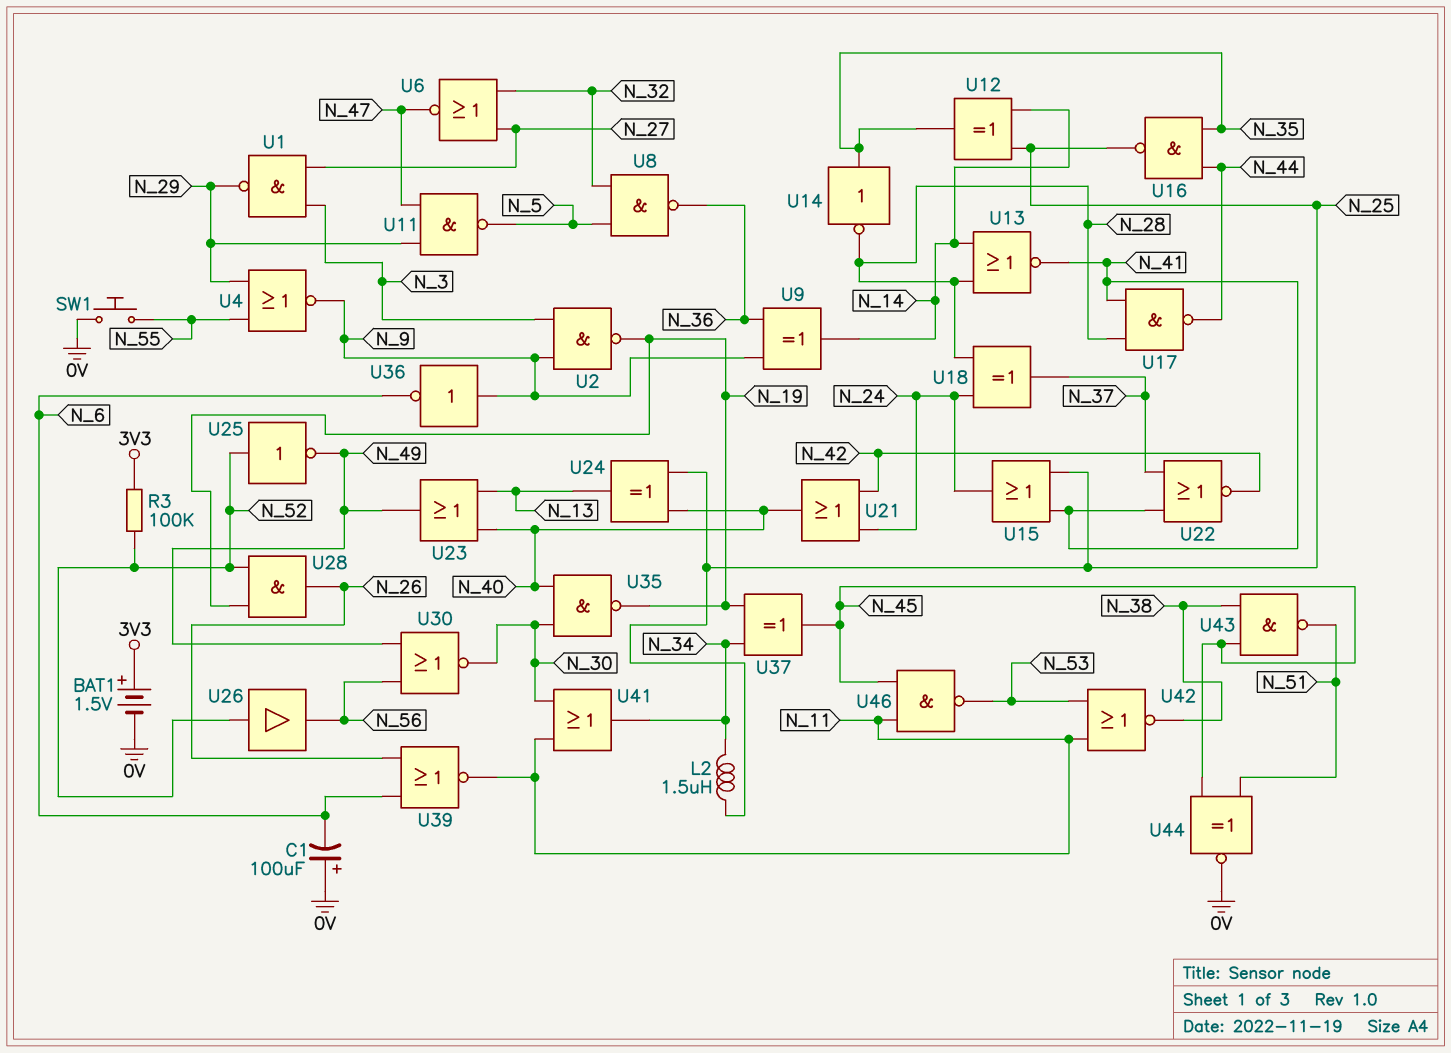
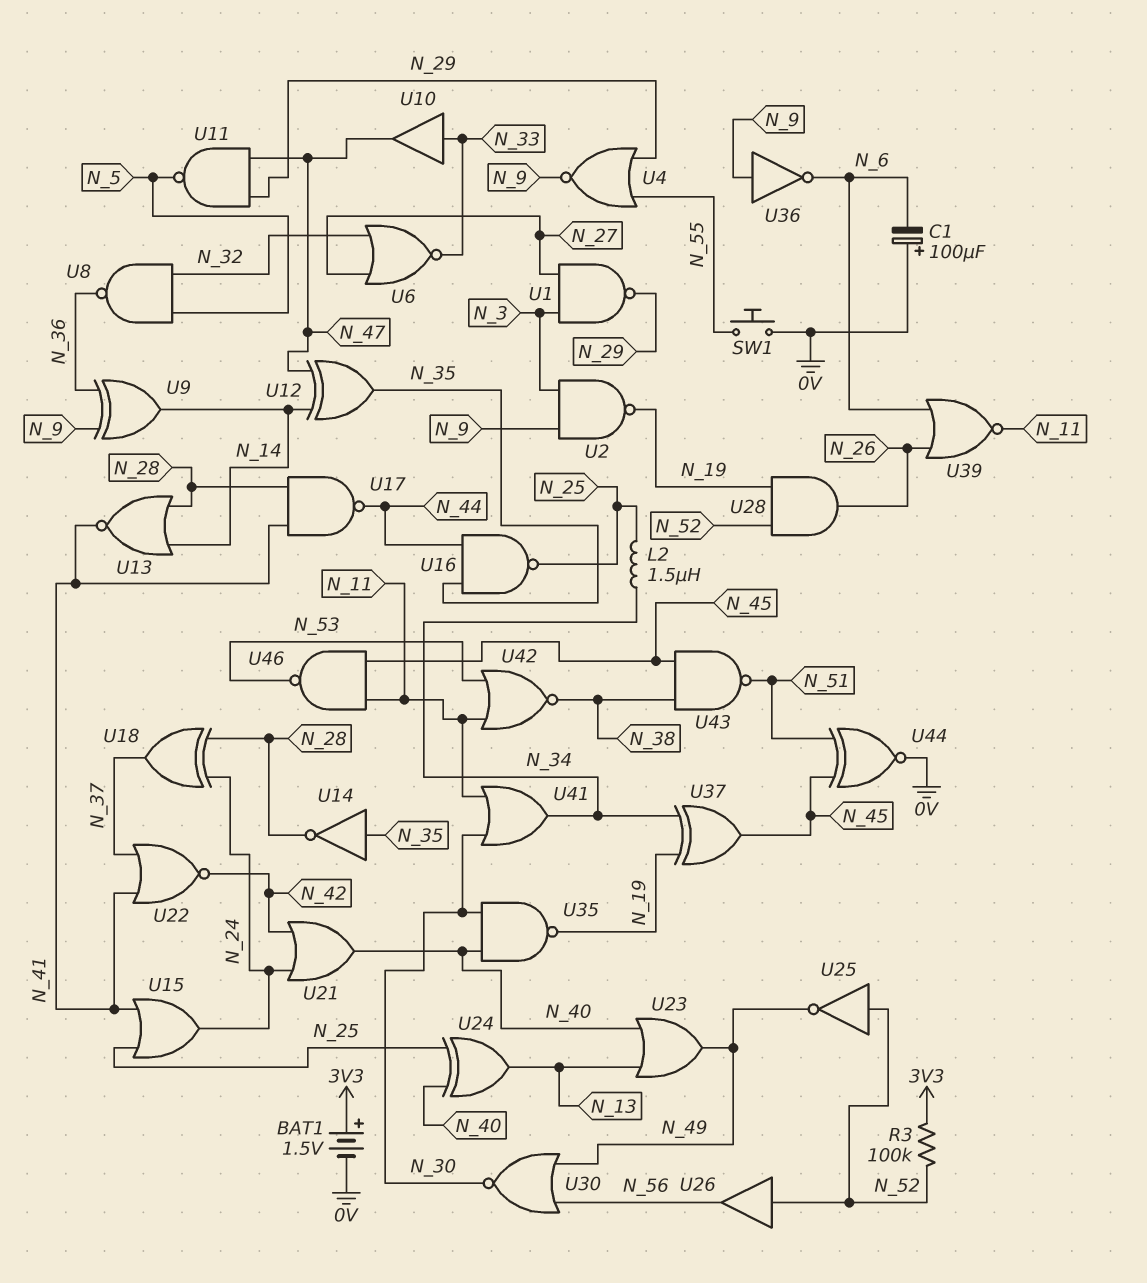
U6: NOR (in N_27, in N_32, out N_47) -> NOR (in N_27, in N_32, out N_33)
U10: none -> buffer (in N_33, out N_47)
U12: XOR (in N_14, in N_25, out N_35) -> XOR (in N_14, in N_47, out N_35)

